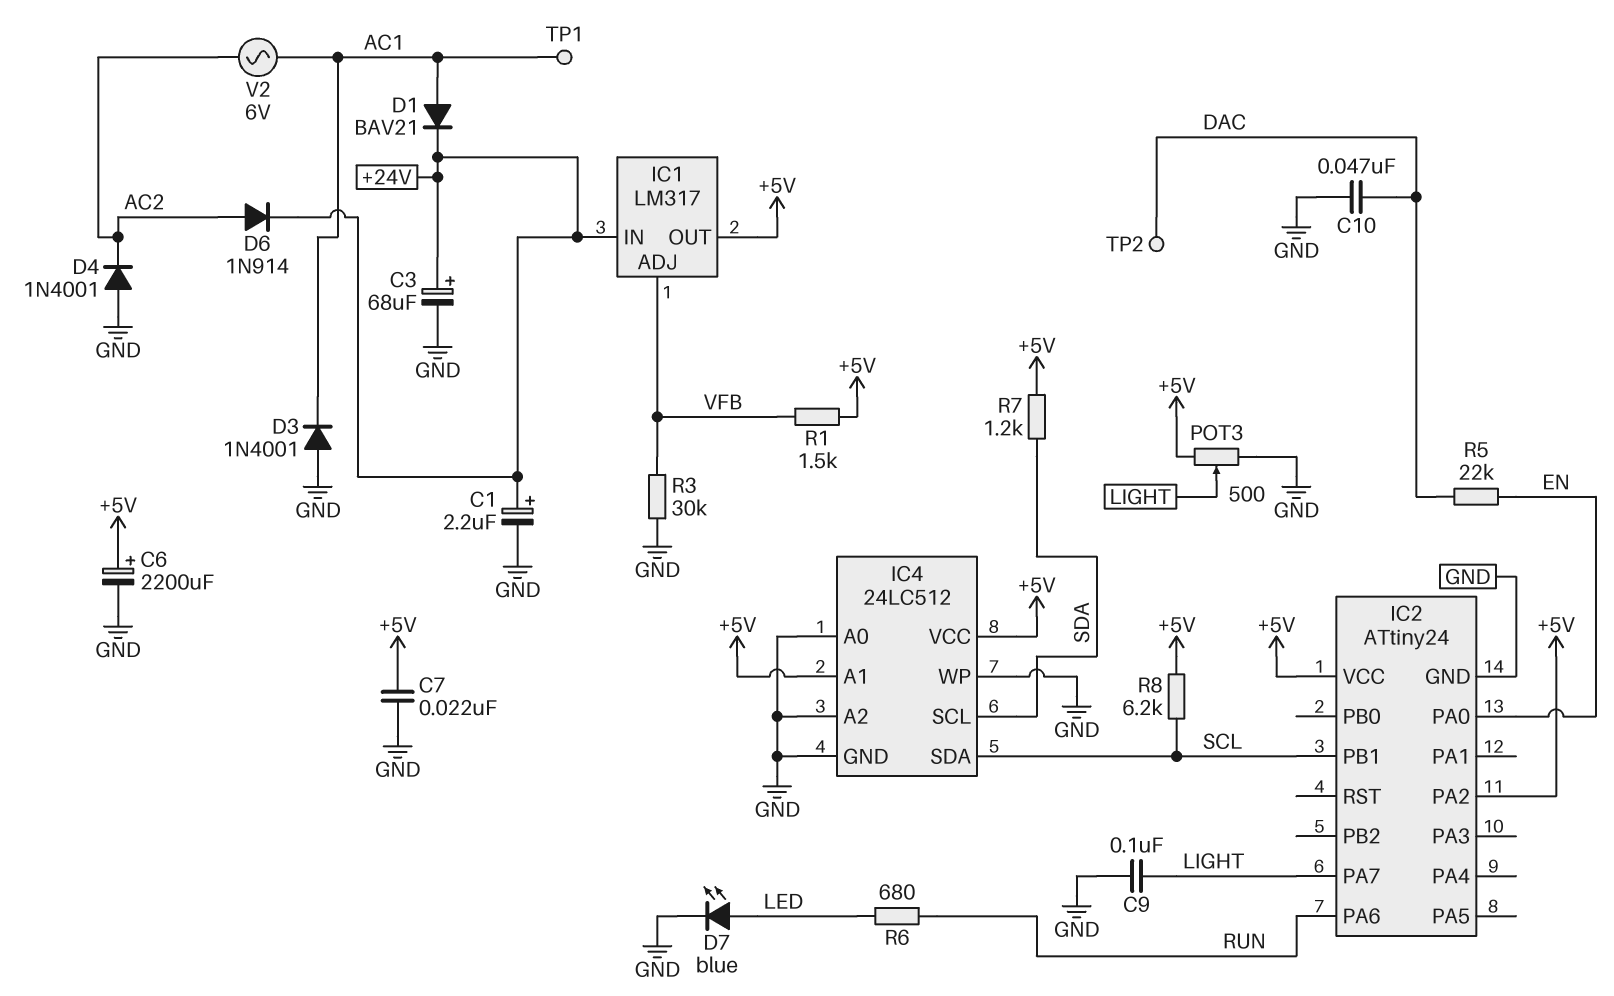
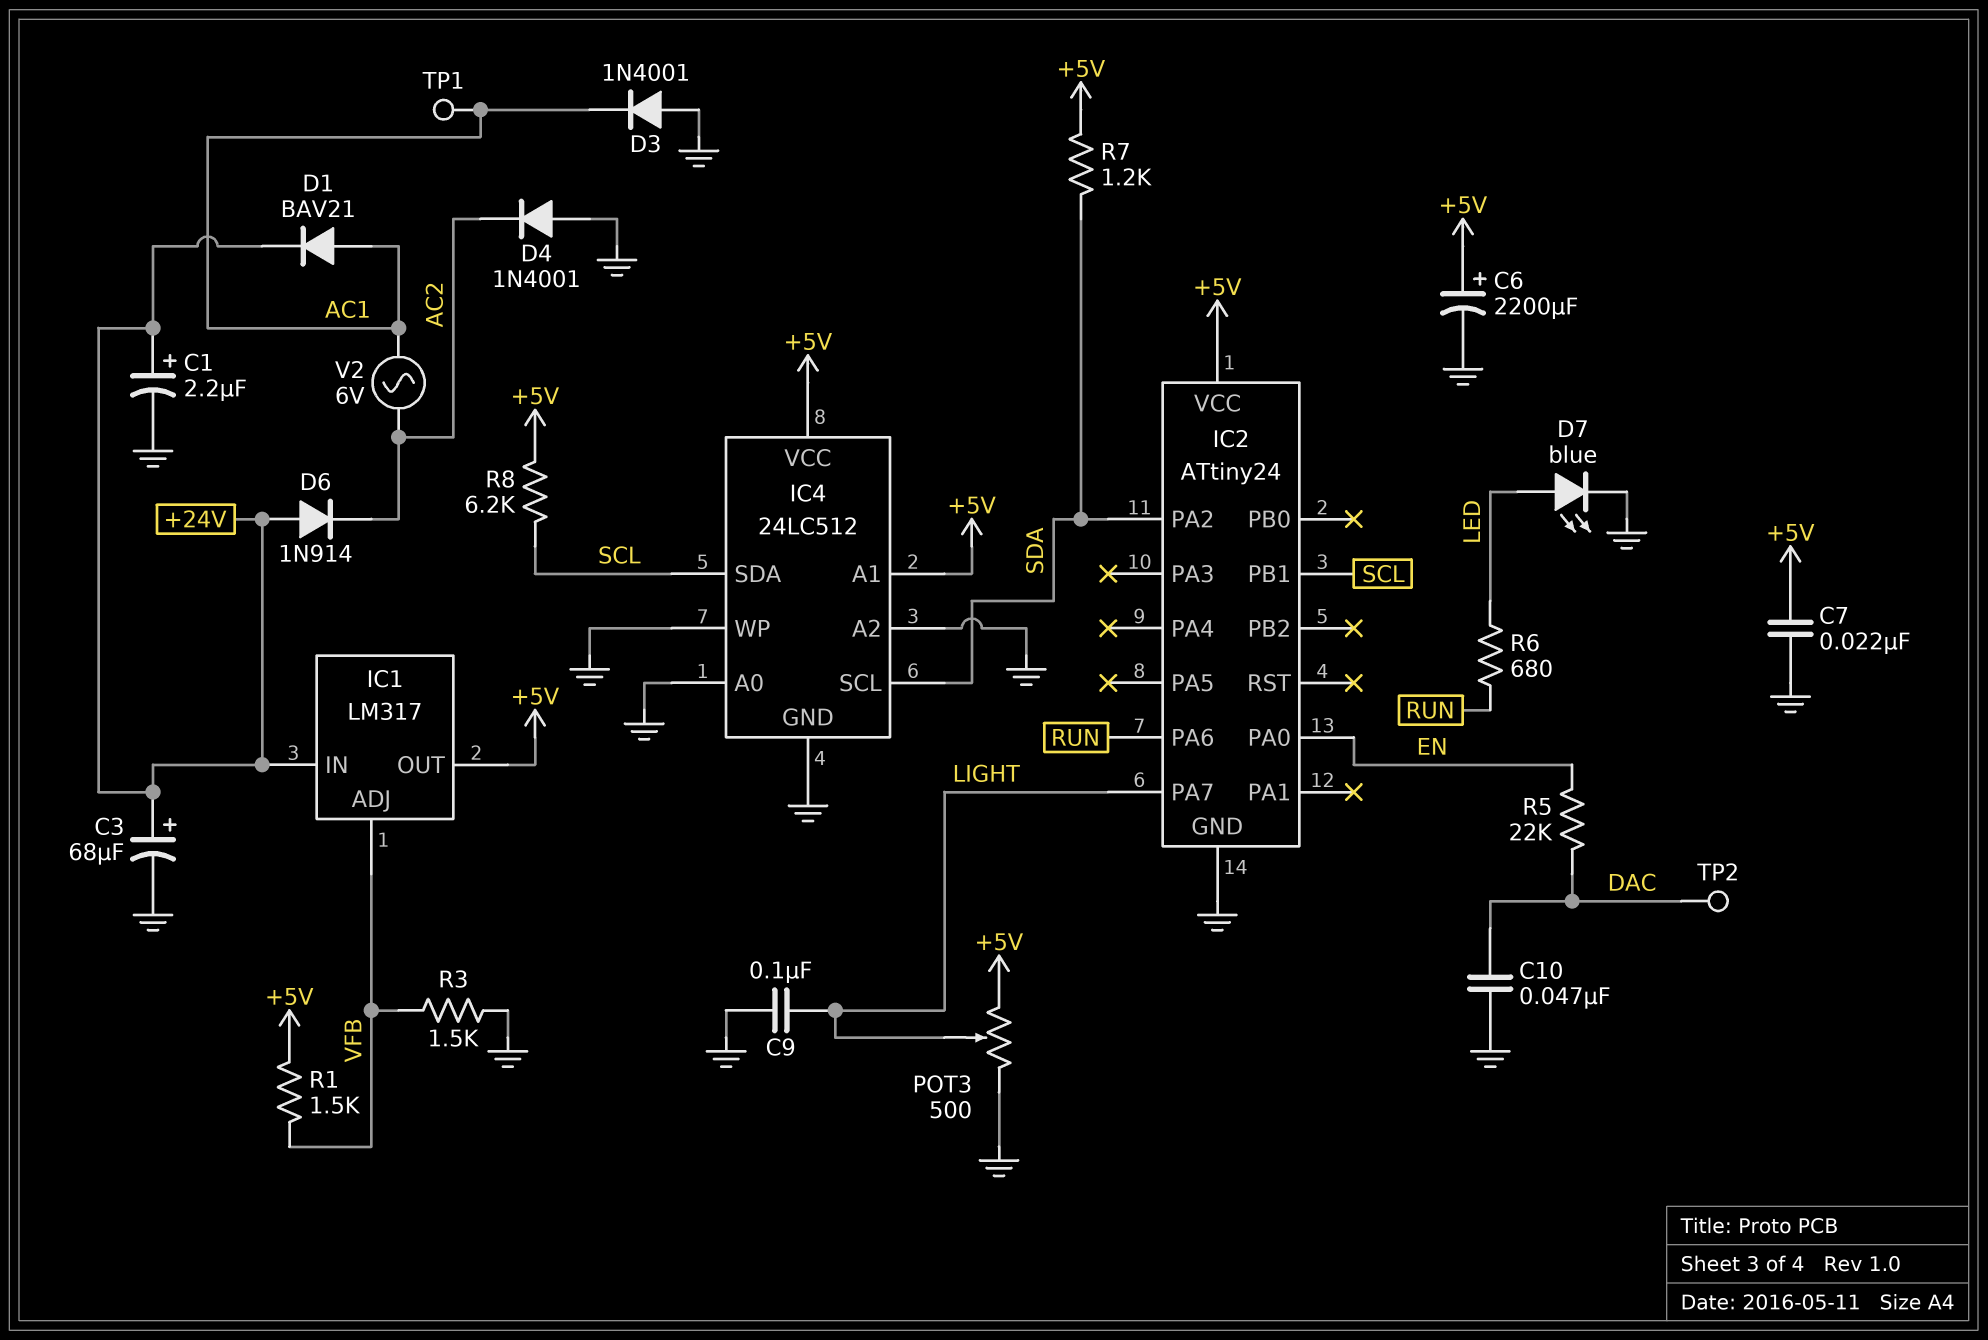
D6: diode 1N914 (A AC2, K +24V) -> diode 1N914 (A +24V, K AC2)
IC2 pin PA2: +5V -> SDA
R3: 30k (GND, VFB) -> 1.5k (GND, VFB)

